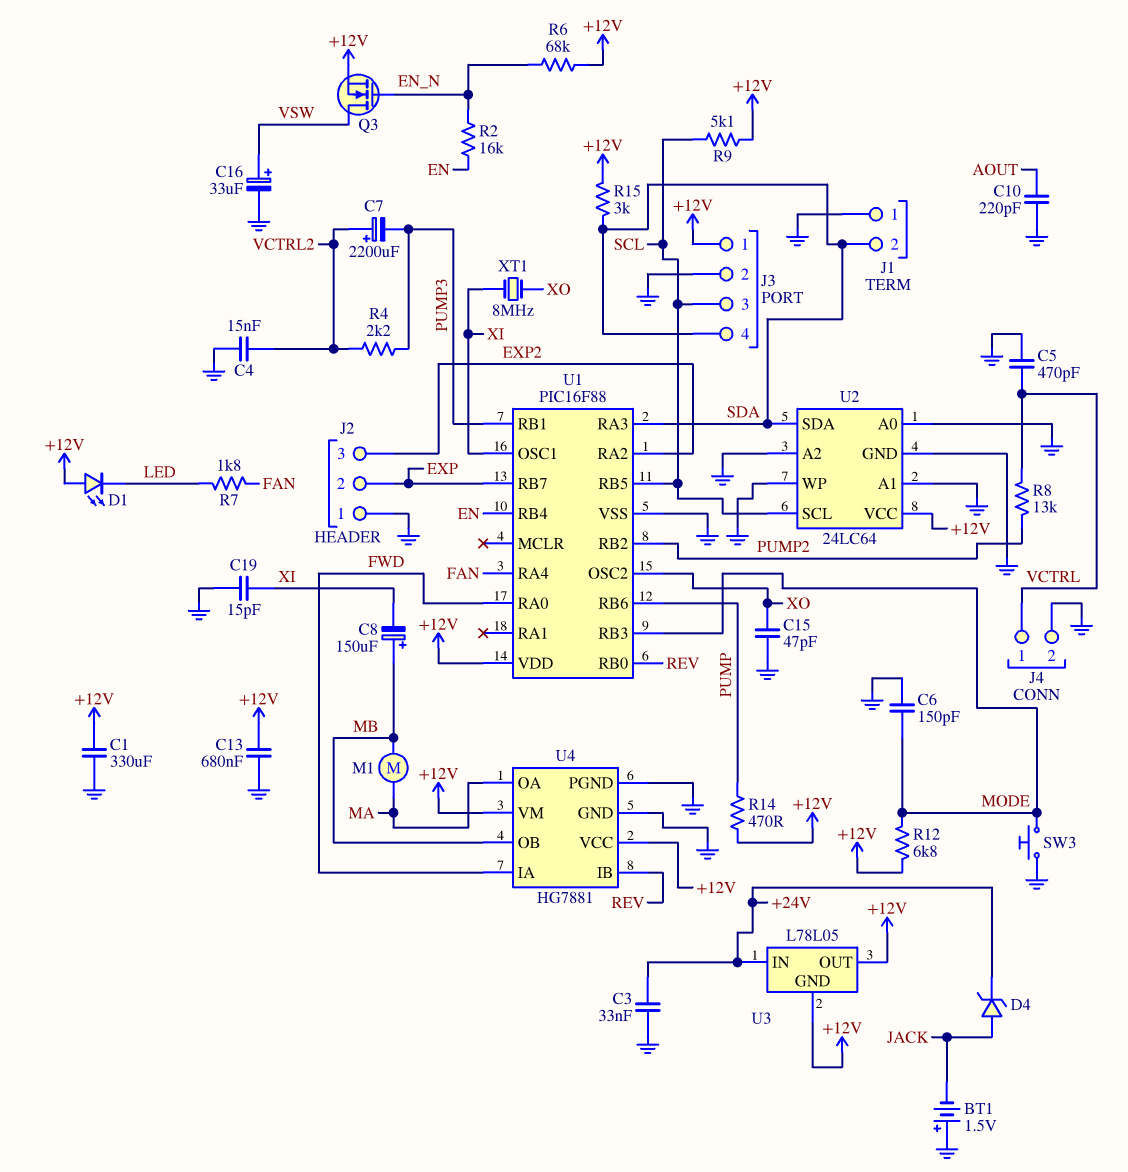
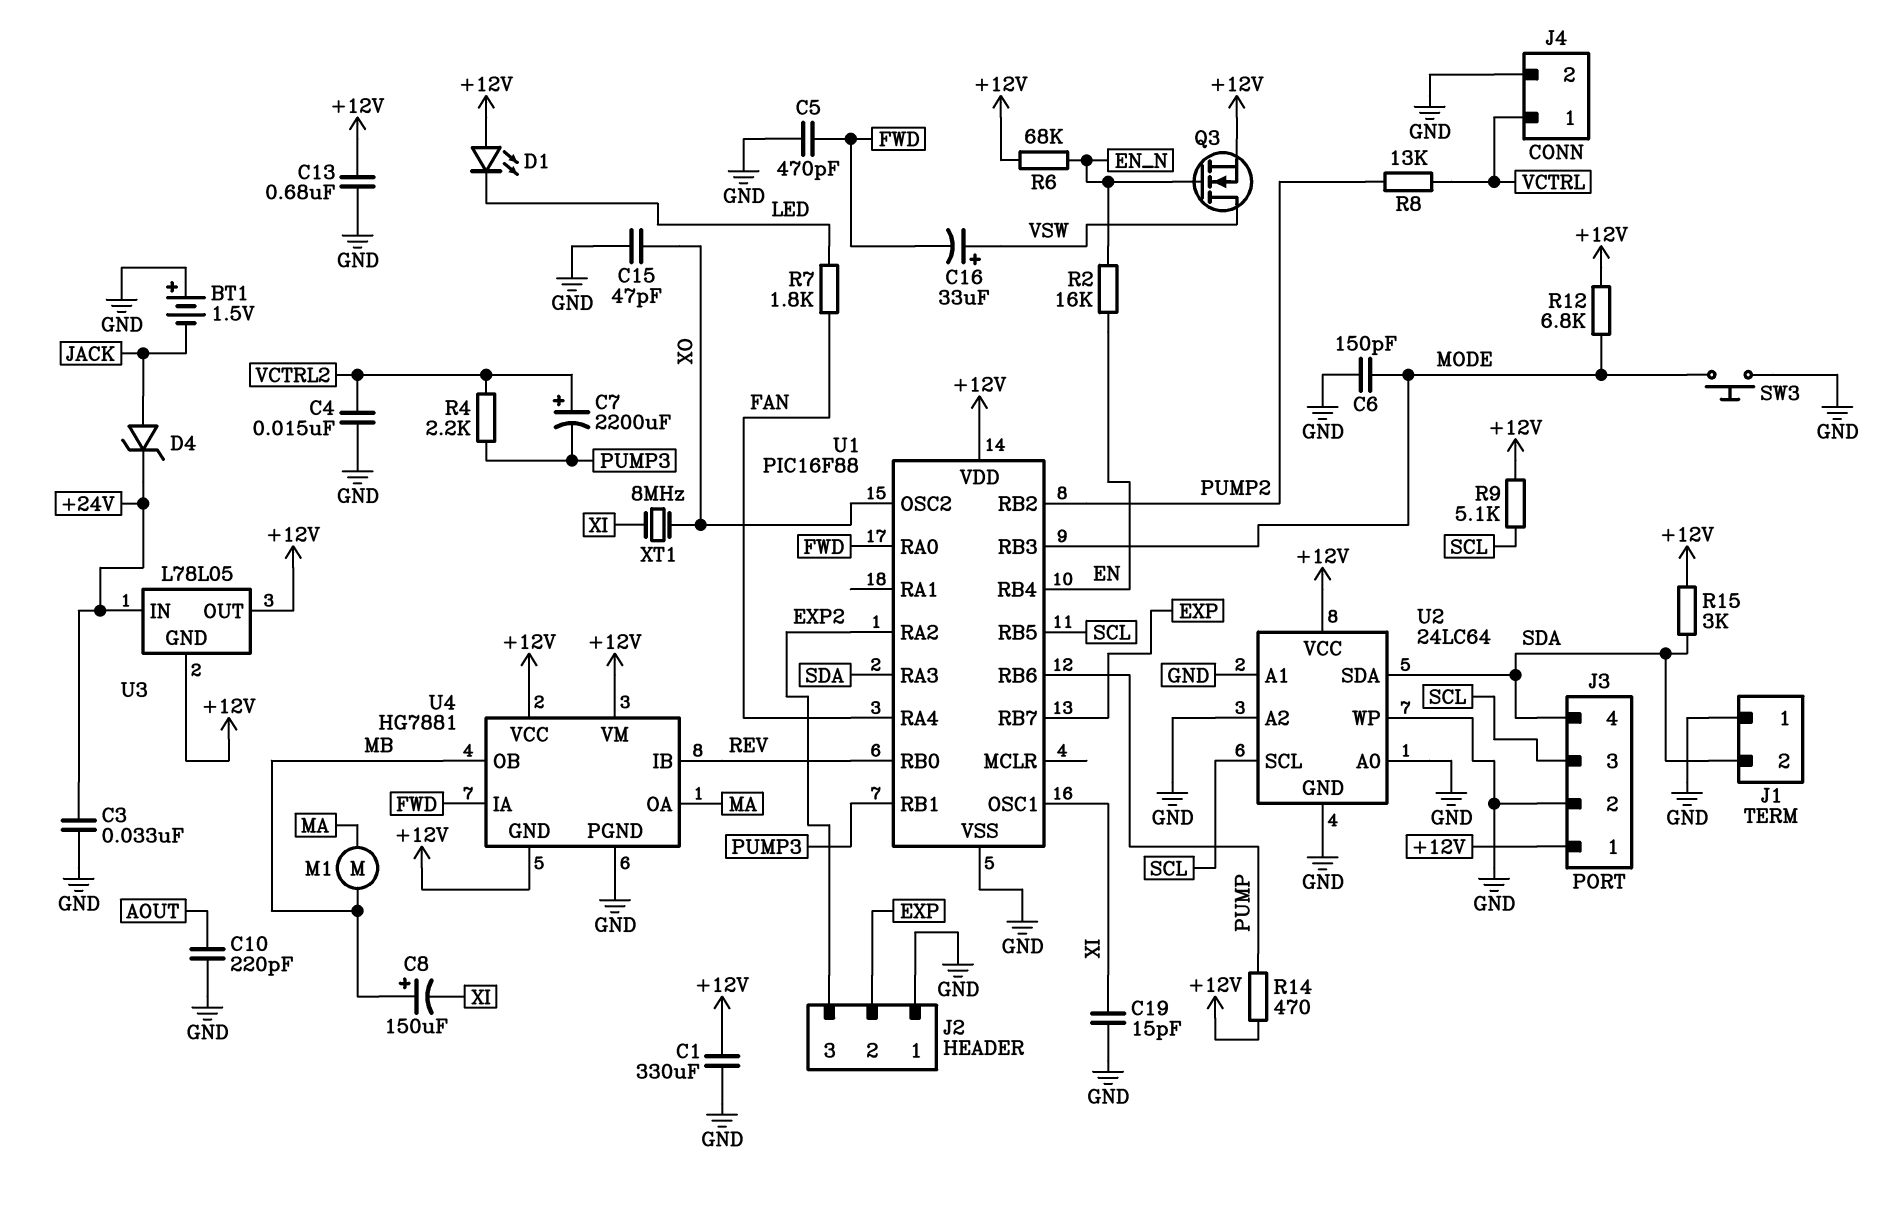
C5: 470pF (GND, VCTRL) -> 470pF (FWD, GND)
C16: 33uF (plus VSW, minus GND) -> 33uF (plus VSW, minus FWD)
U4 pin GND: GND -> +12V

